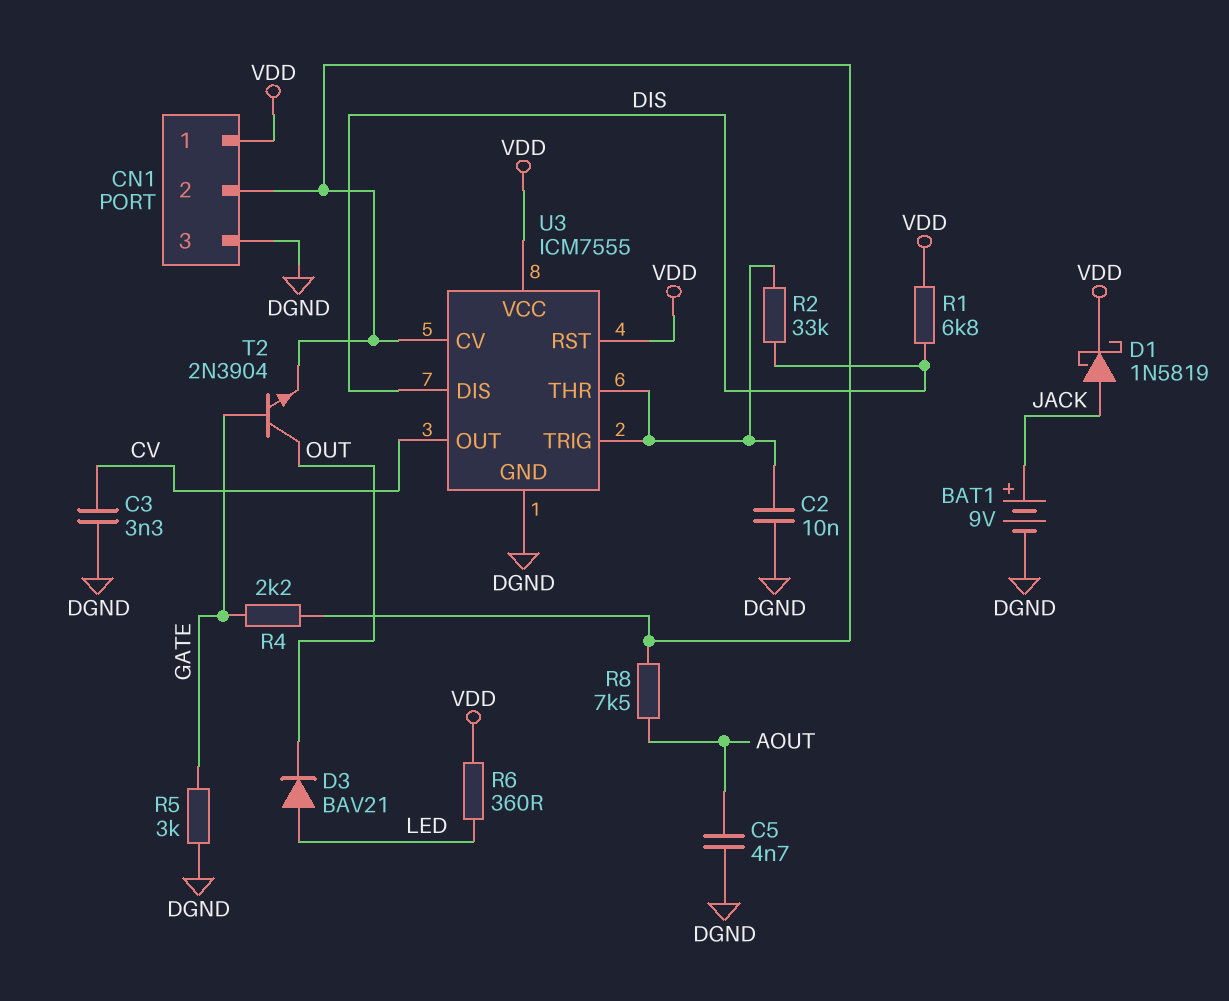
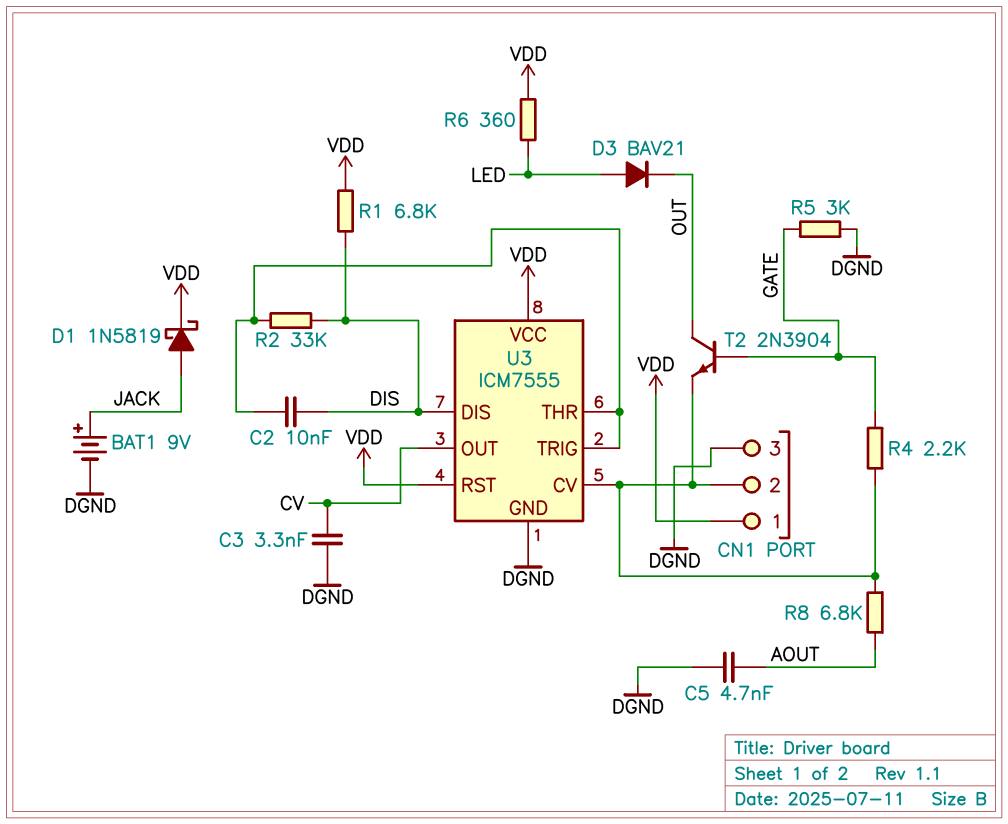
C2: 10nF (DGND, U3/THR) -> 10nF (DIS, U3/THR)
R8: 7.5k (AOUT, CN1/2) -> 6.8k (AOUT, CN1/2)

